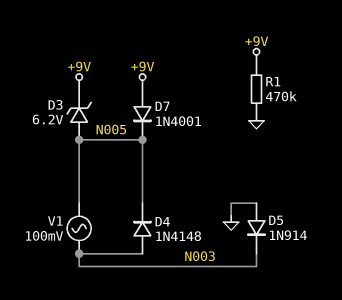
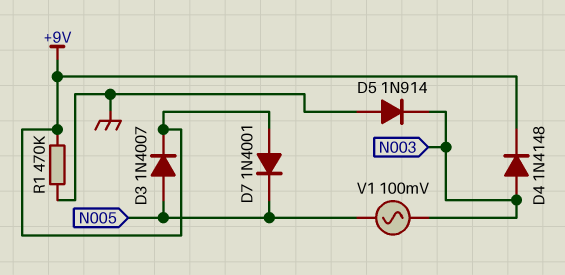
D3: zener 6.2V (A N005, K +9V) -> diode 1N4007 (A N005, K +9V)
D4: diode 1N4148 (A N003, K N005) -> diode 1N4148 (A N003, K +9V)

